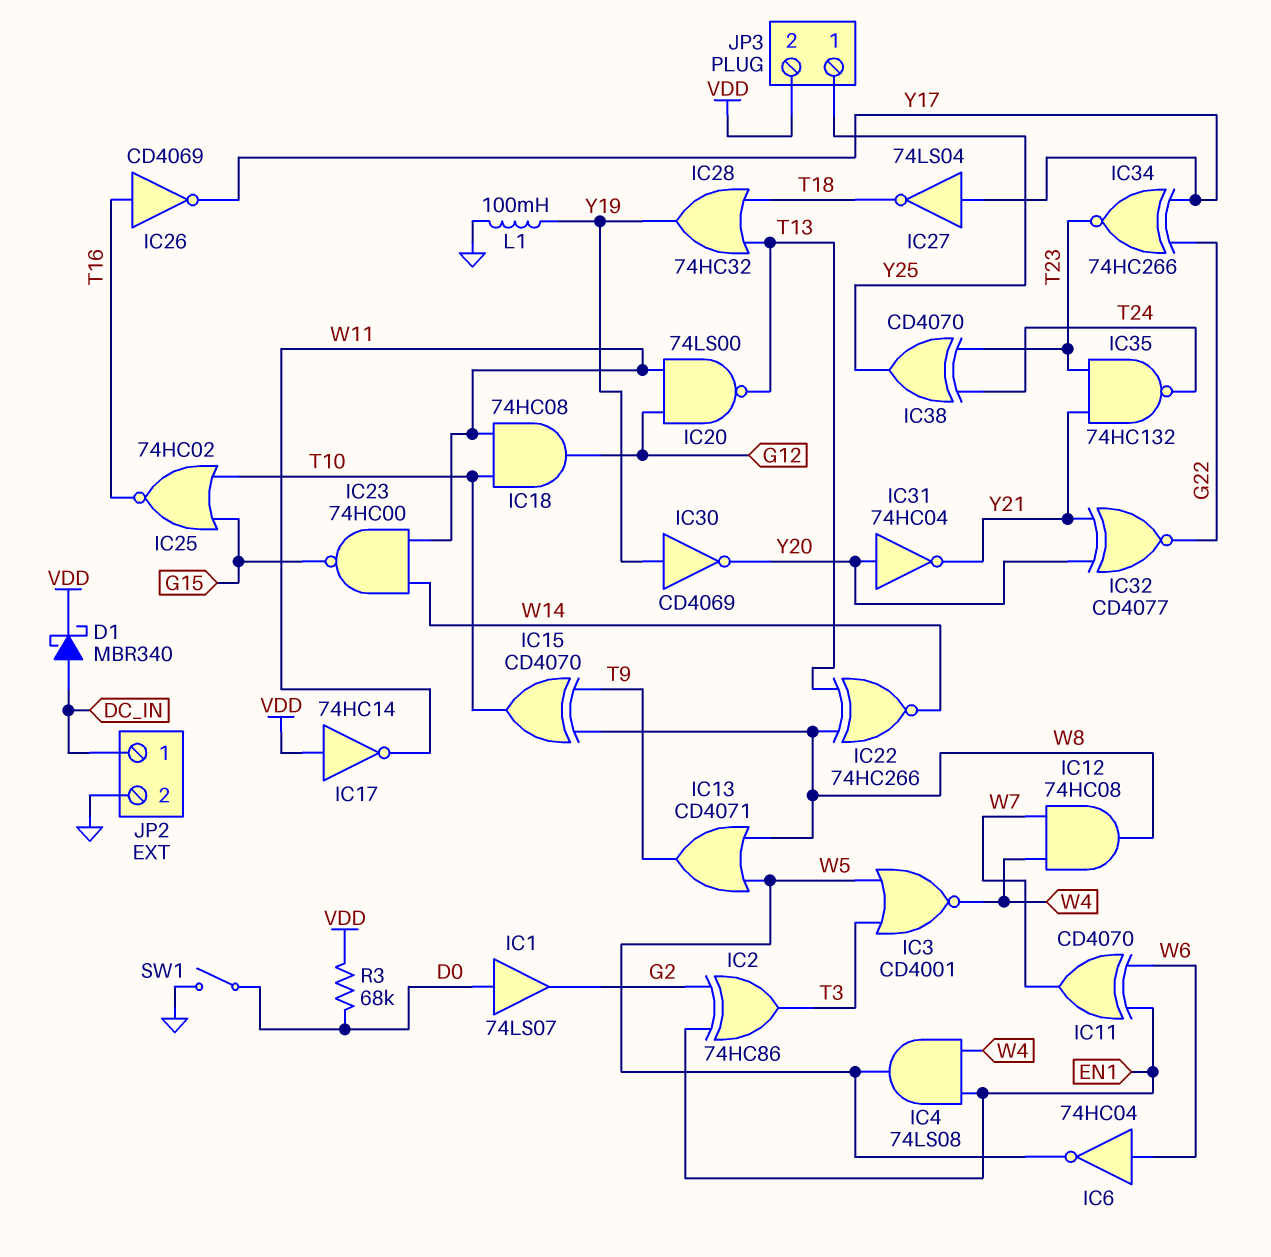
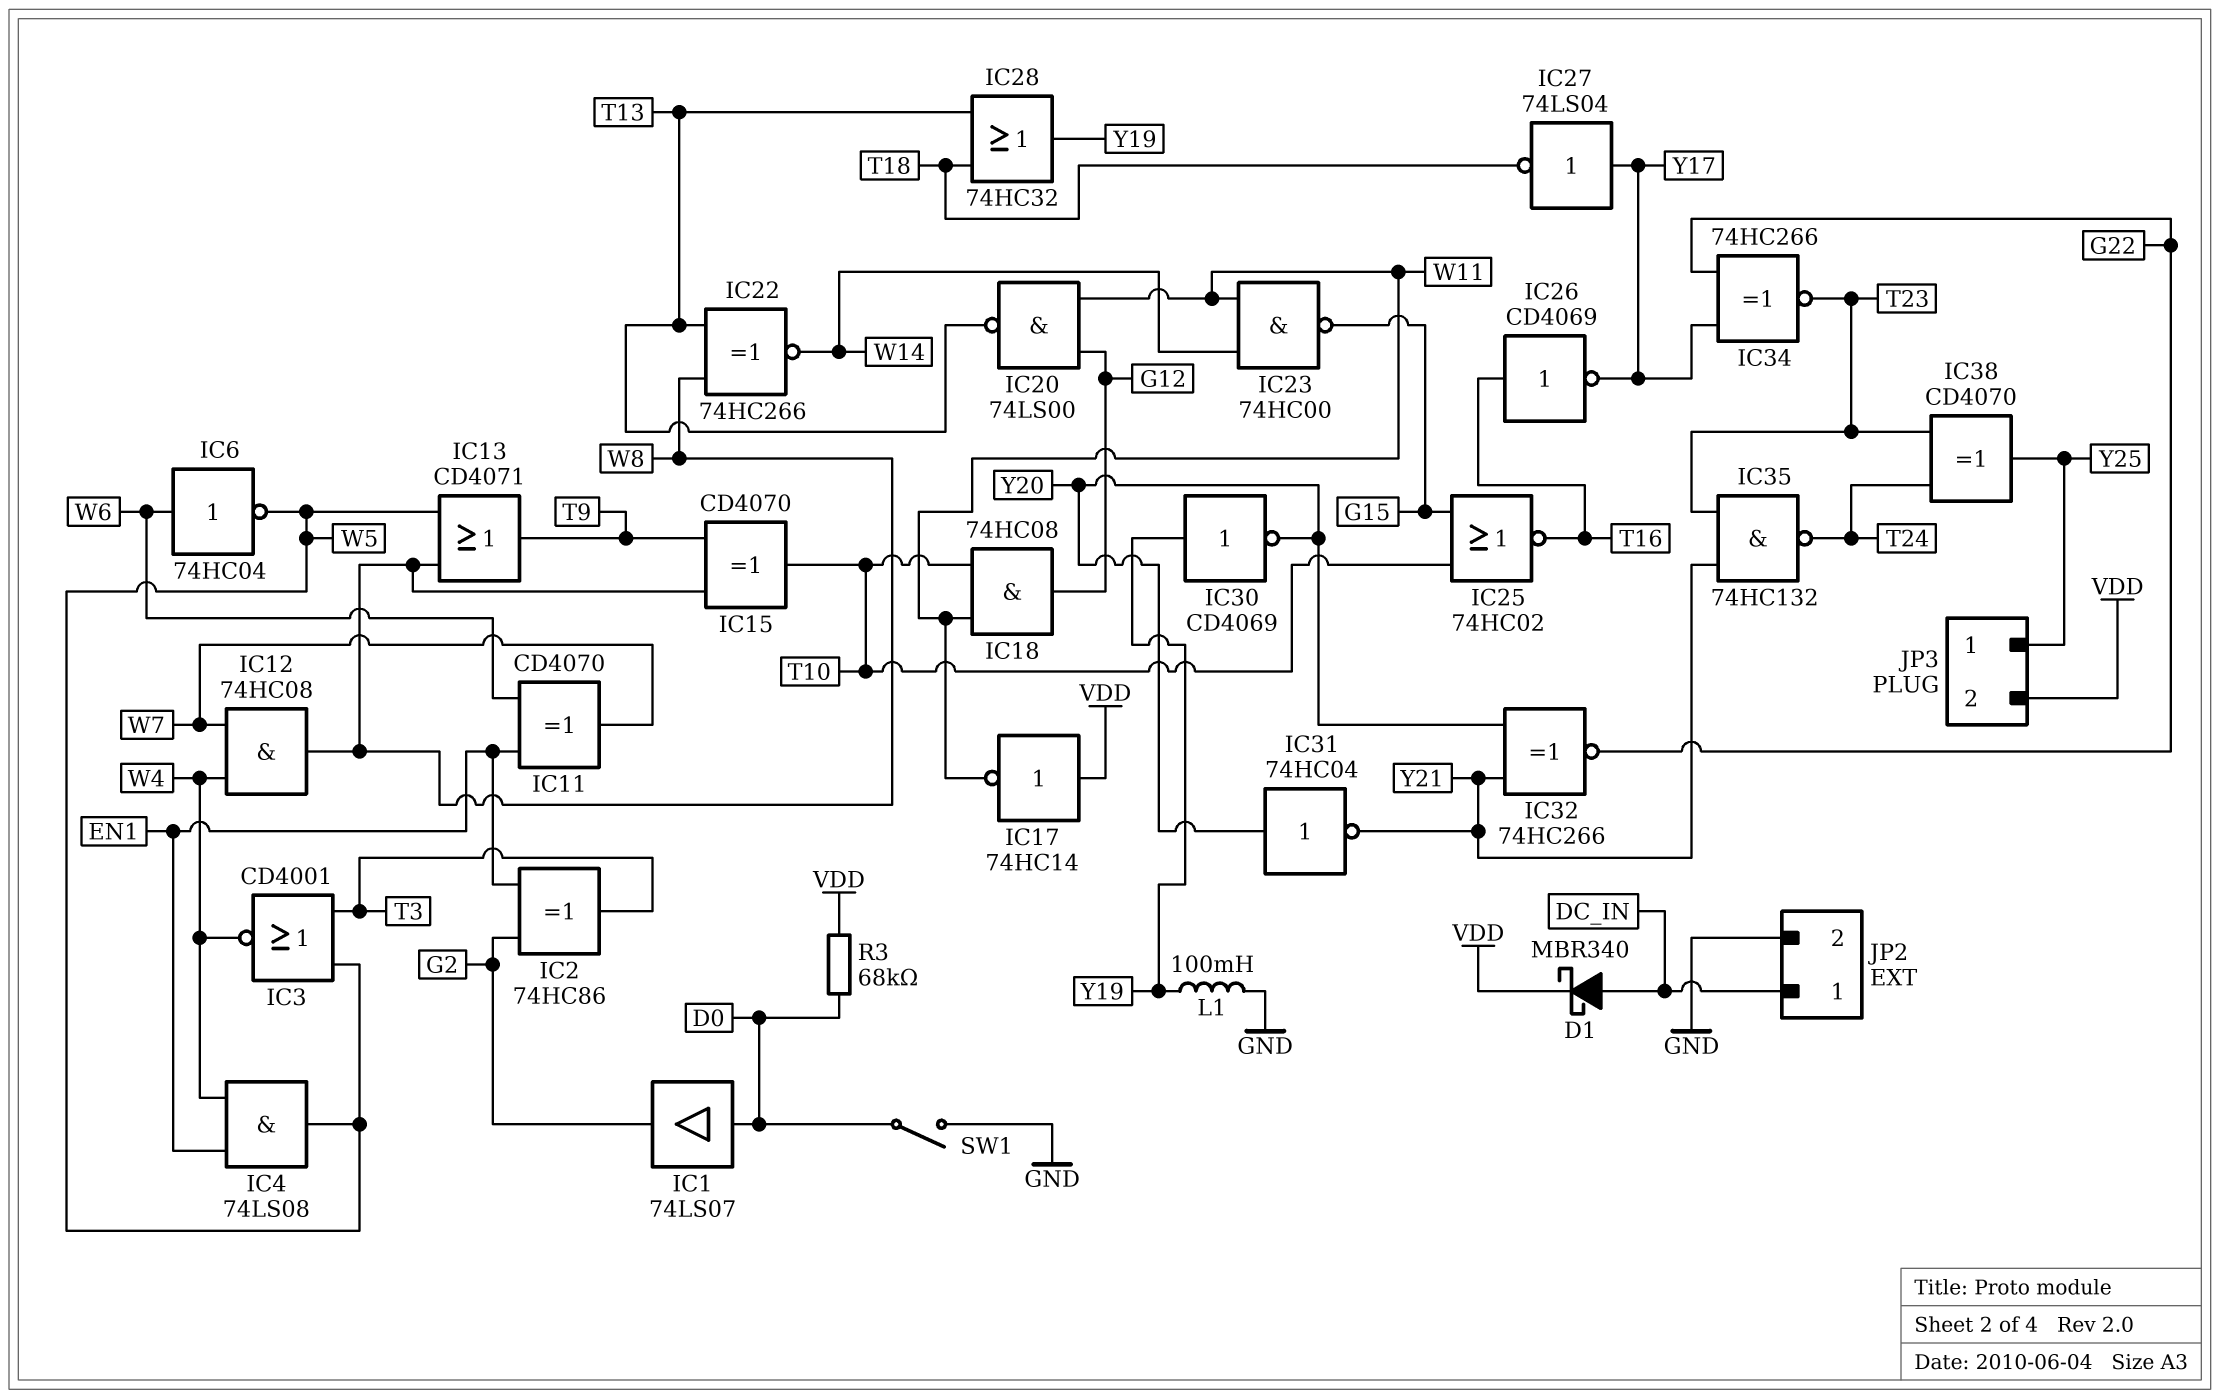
IC32: XNOR CD4077 (in Y20, in Y21, out G22) -> XNOR 74HC266 (in Y20, in Y21, out G22)

